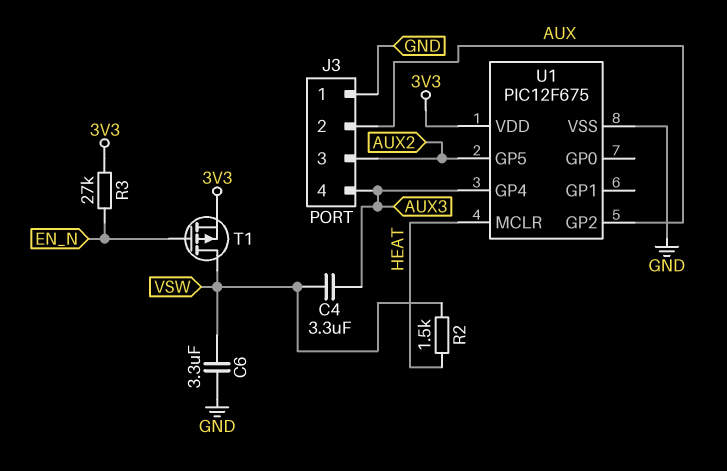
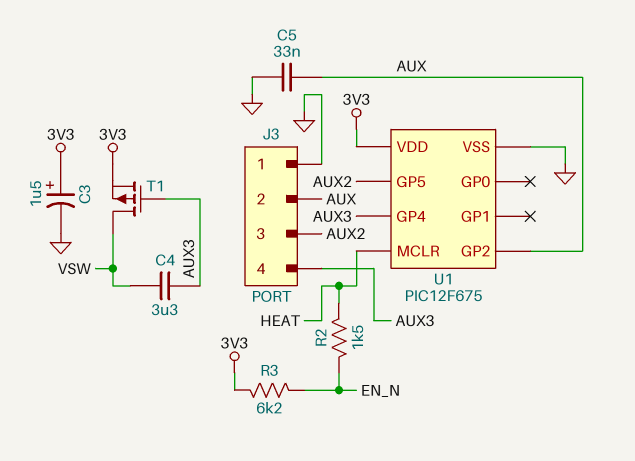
C3: none -> 1.5uF (plus 3V3, minus GND)
C5: none -> 33nF (AUX, GND)
C6: 3.3uF (GND, VSW) -> none
R2: 1.5k (HEAT, VSW) -> 1.5k (EN_N, HEAT)
R3: 27k (3V3, EN_N) -> 6.2k (3V3, EN_N)
T1: PMOS (G EN_N, D VSW, S 3V3) -> PMOS (G AUX3, D VSW, S 3V3)

